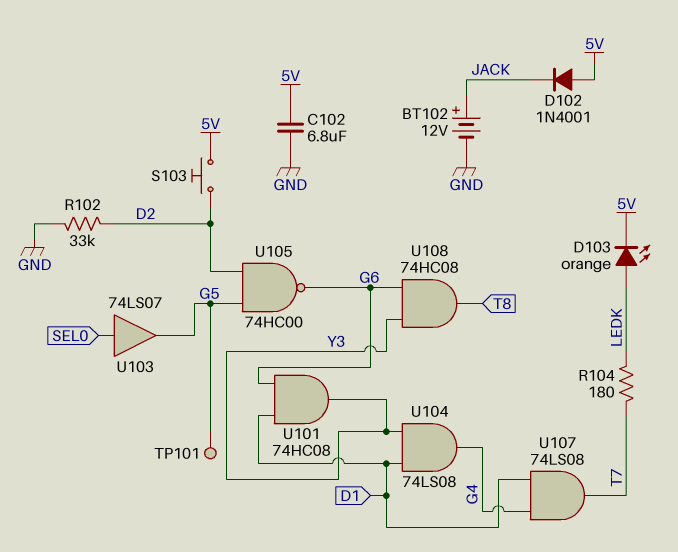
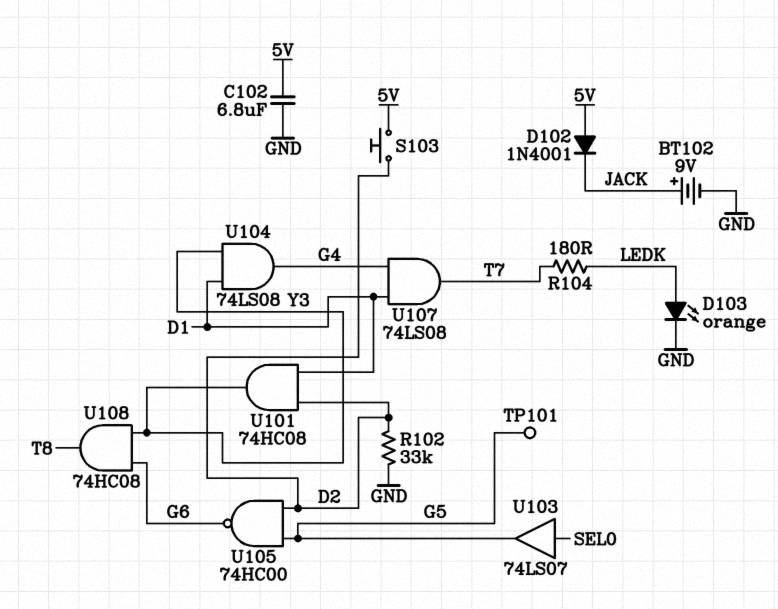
BT102: 12V (plus JACK, minus GND) -> 9V (plus JACK, minus GND)
D103: LED orange (A LEDK, K 5V) -> LED orange (A LEDK, K GND)
U101: AND 74HC08 (in D1, in G6, out Y3) -> AND 74HC08 (in D1, in D2, out Y3)

